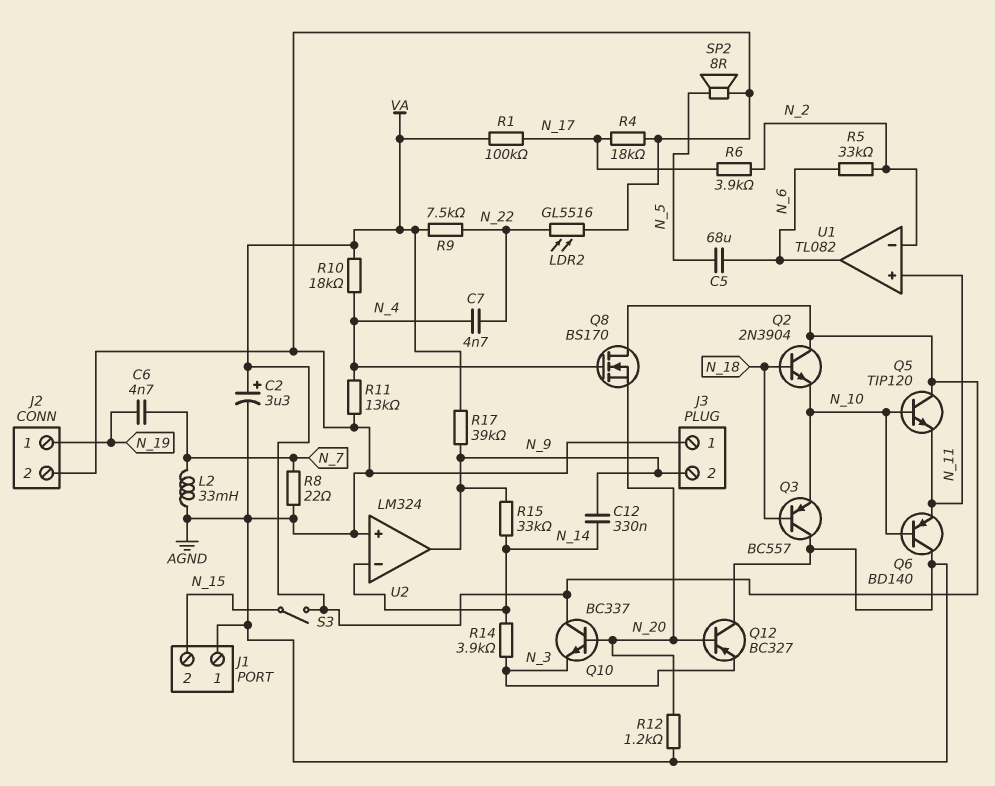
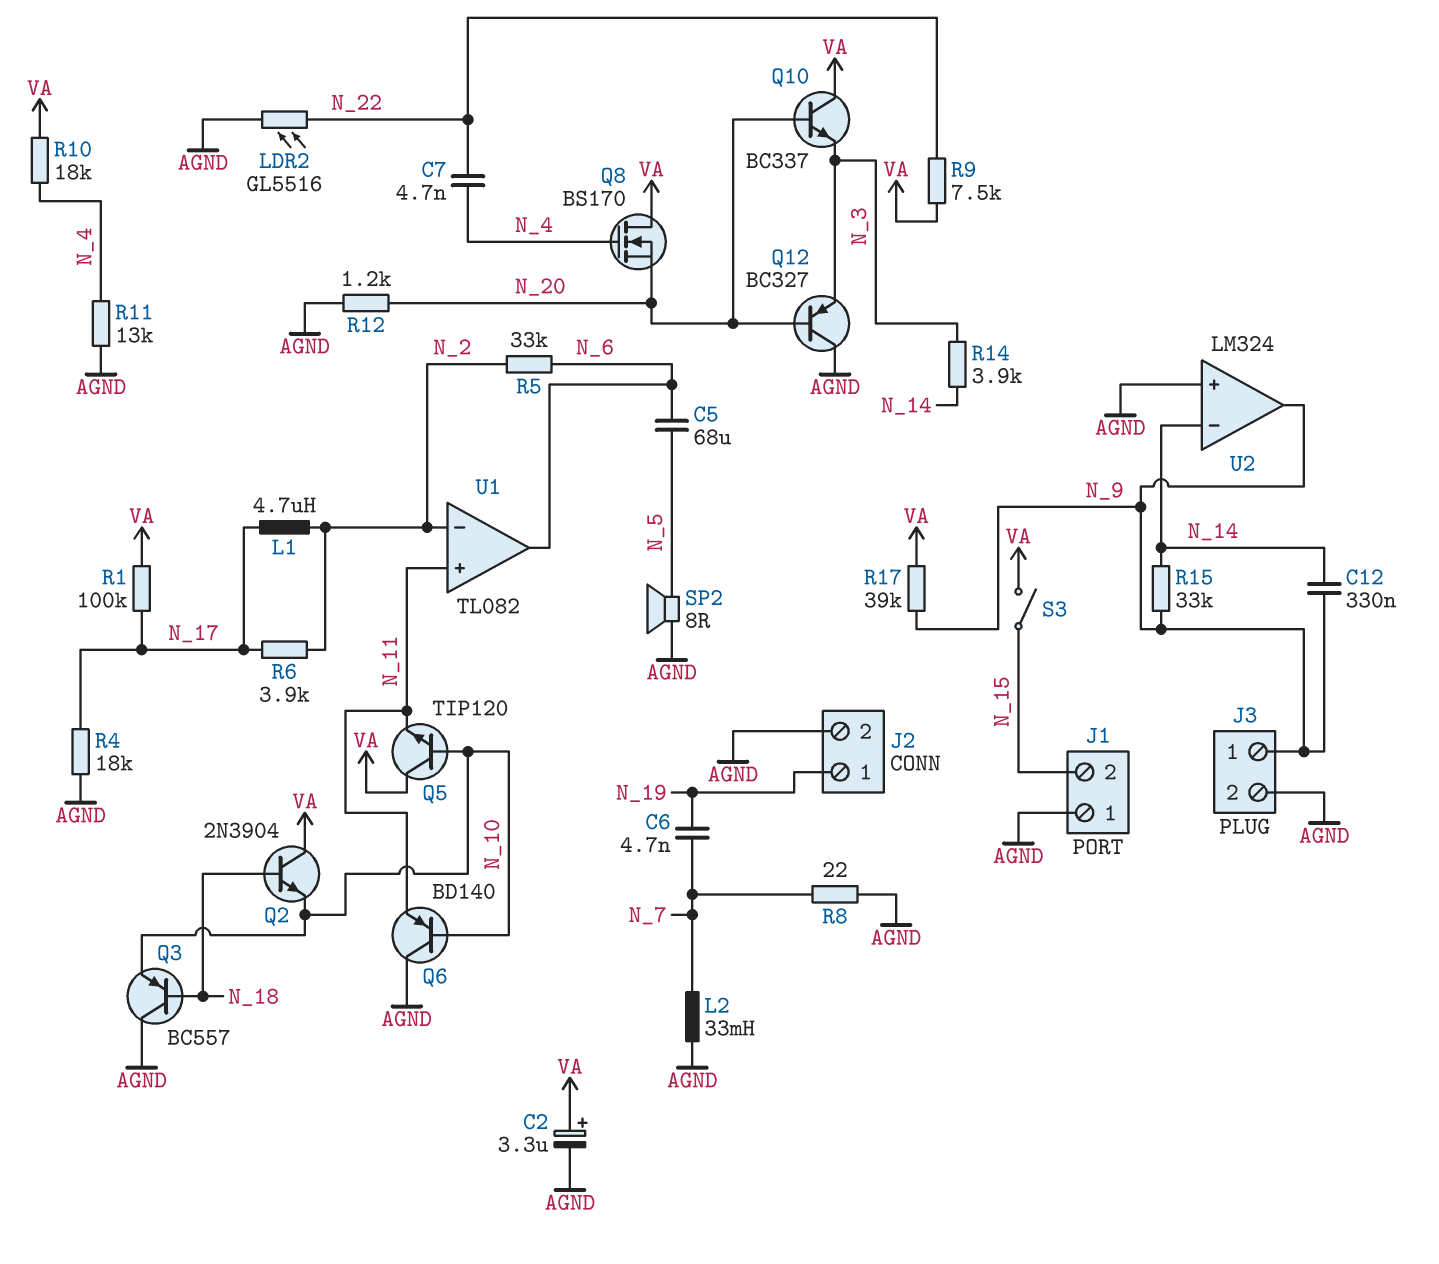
J3 pin 1: AGND -> N_9
J3 pin 2: N_9 -> AGND
L1: none -> 4.7uH (N_2, N_17)

